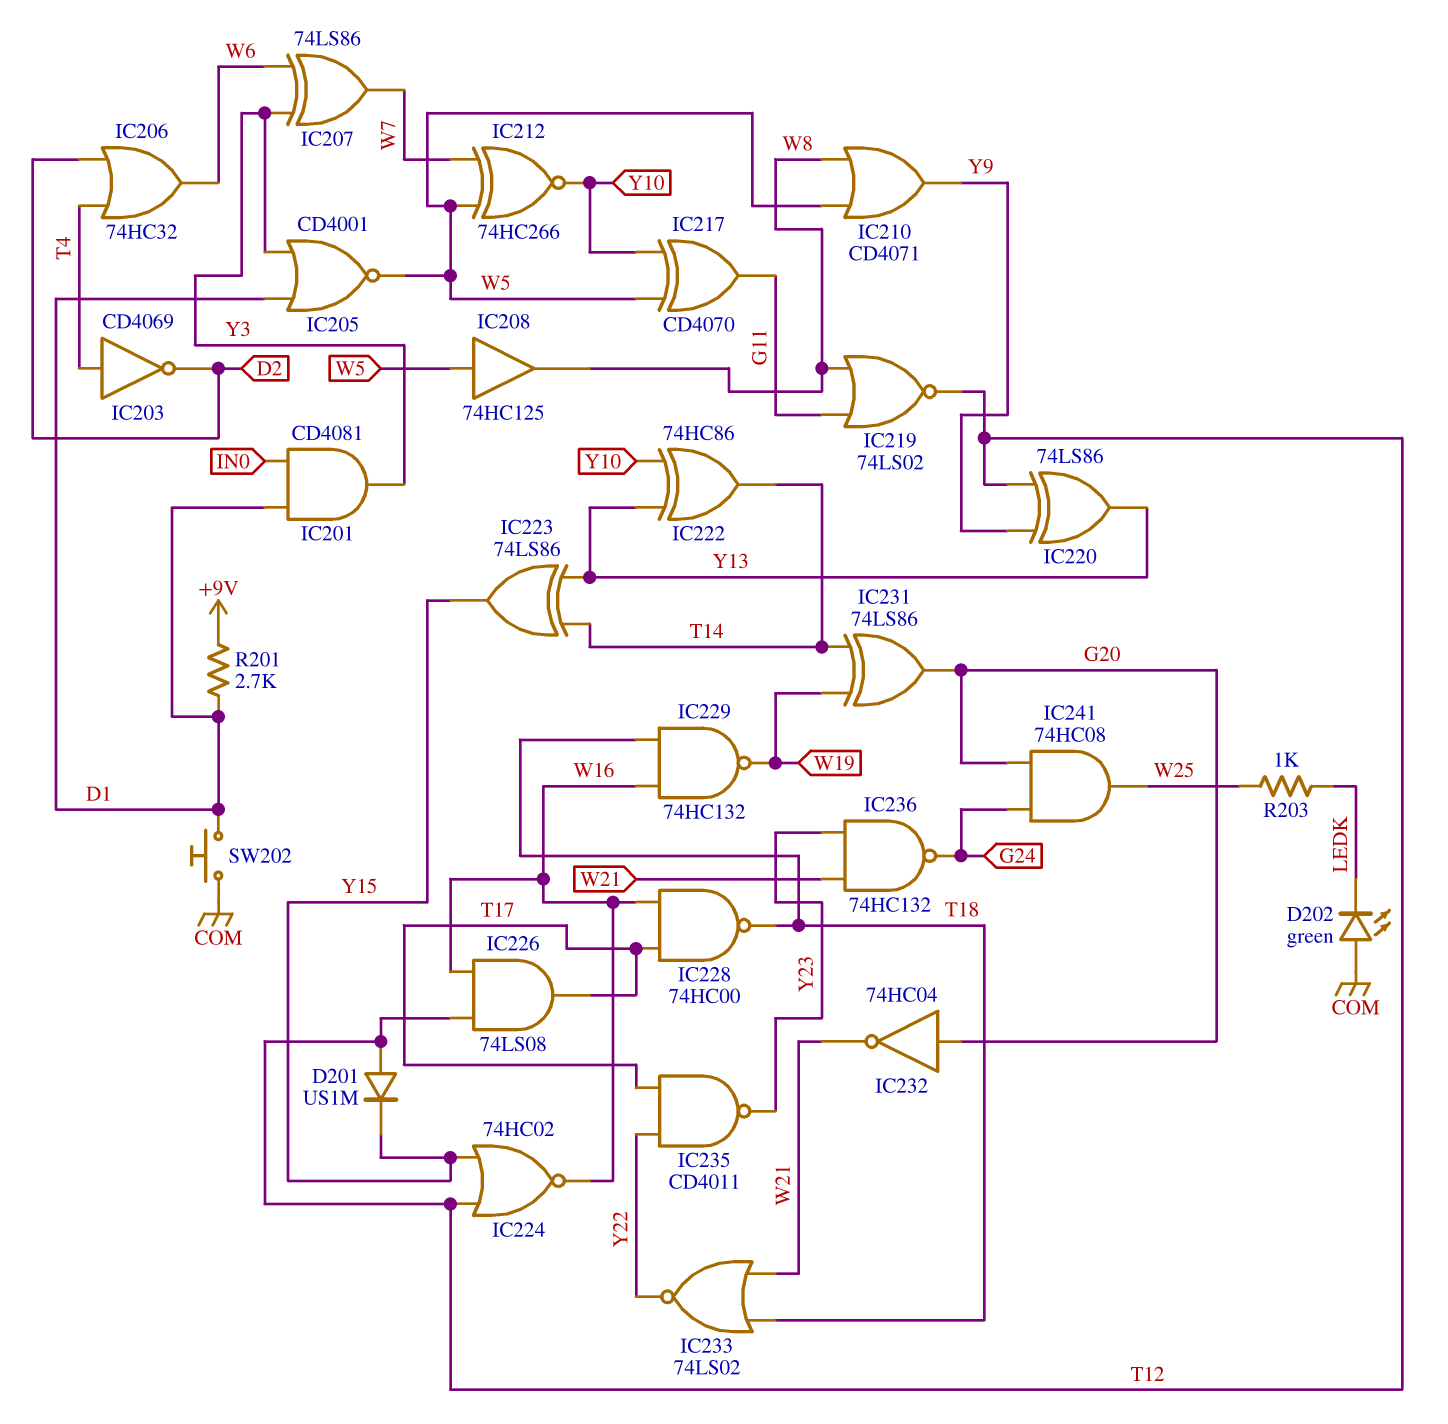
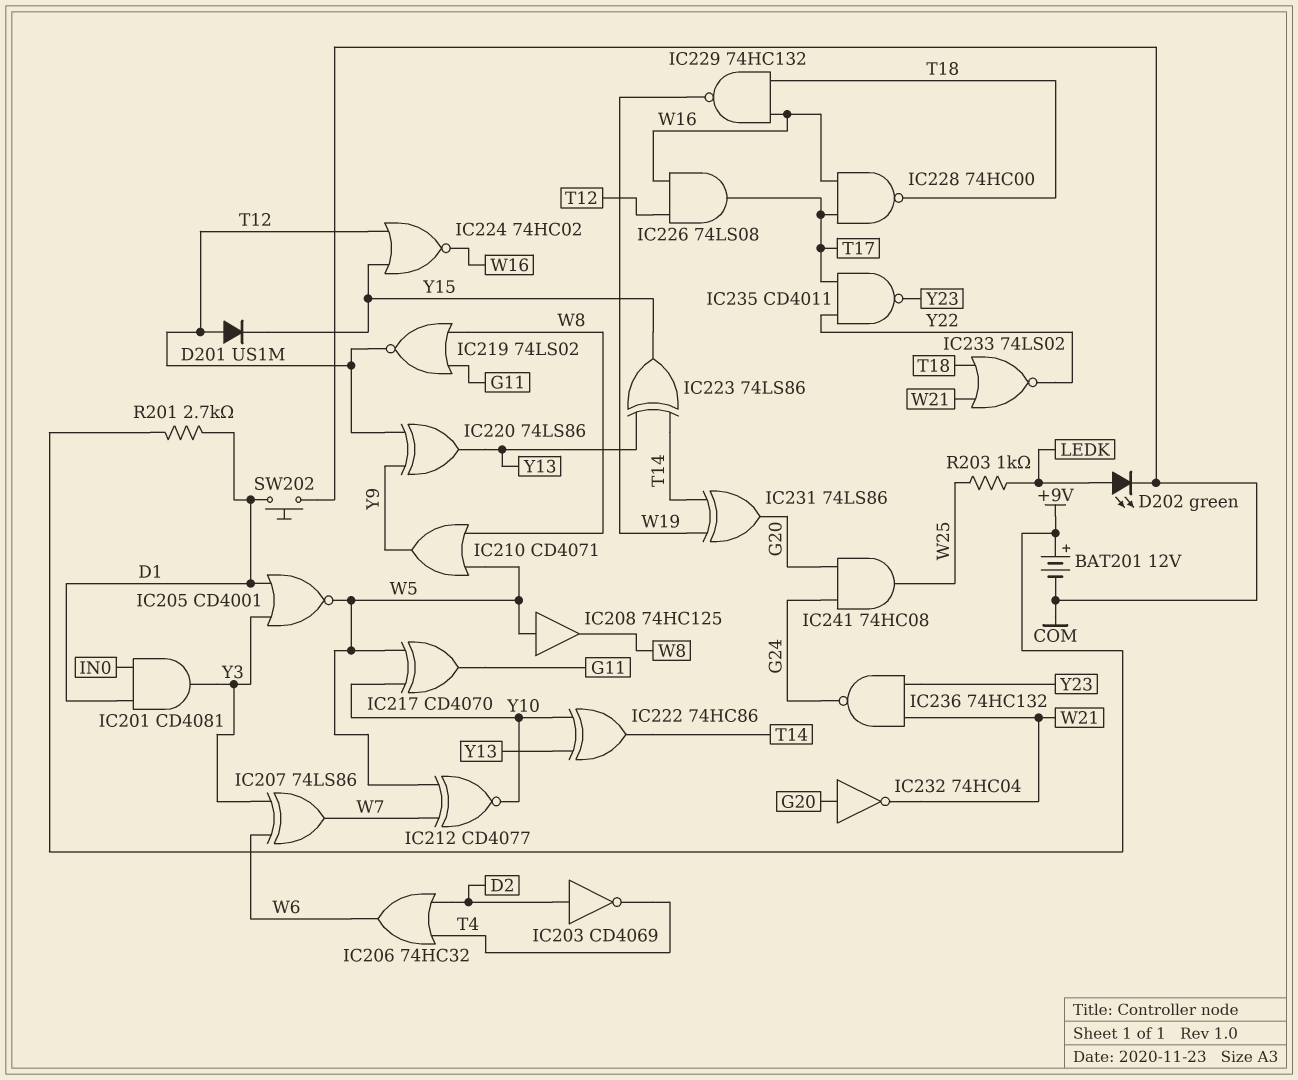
BAT201: none -> 12V (plus +9V, minus COM)
D202: LED green (A COM, K LEDK) -> LED green (A LEDK, K COM)
IC203: NOT CD4069 (in T4, out D2) -> NOT CD4069 (in D2, out T4)
IC212: XNOR 74HC266 (in W5, in W7, out Y10) -> XNOR CD4077 (in W5, in W7, out Y10)

